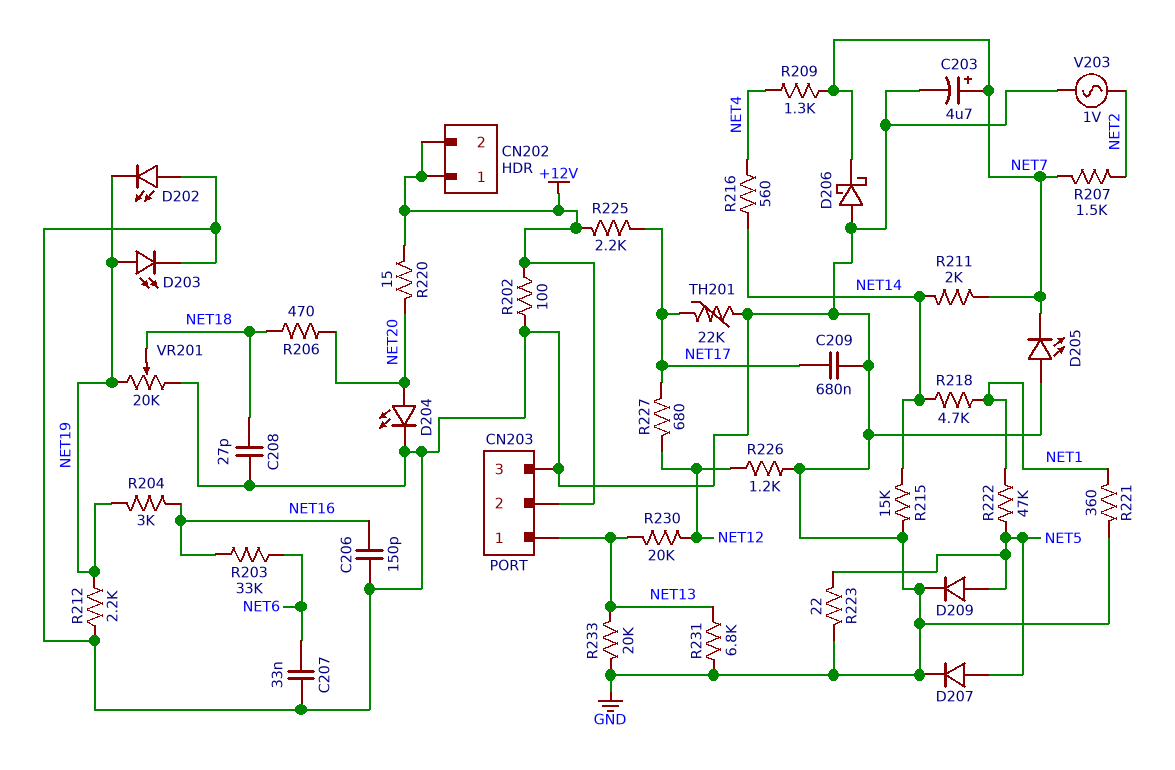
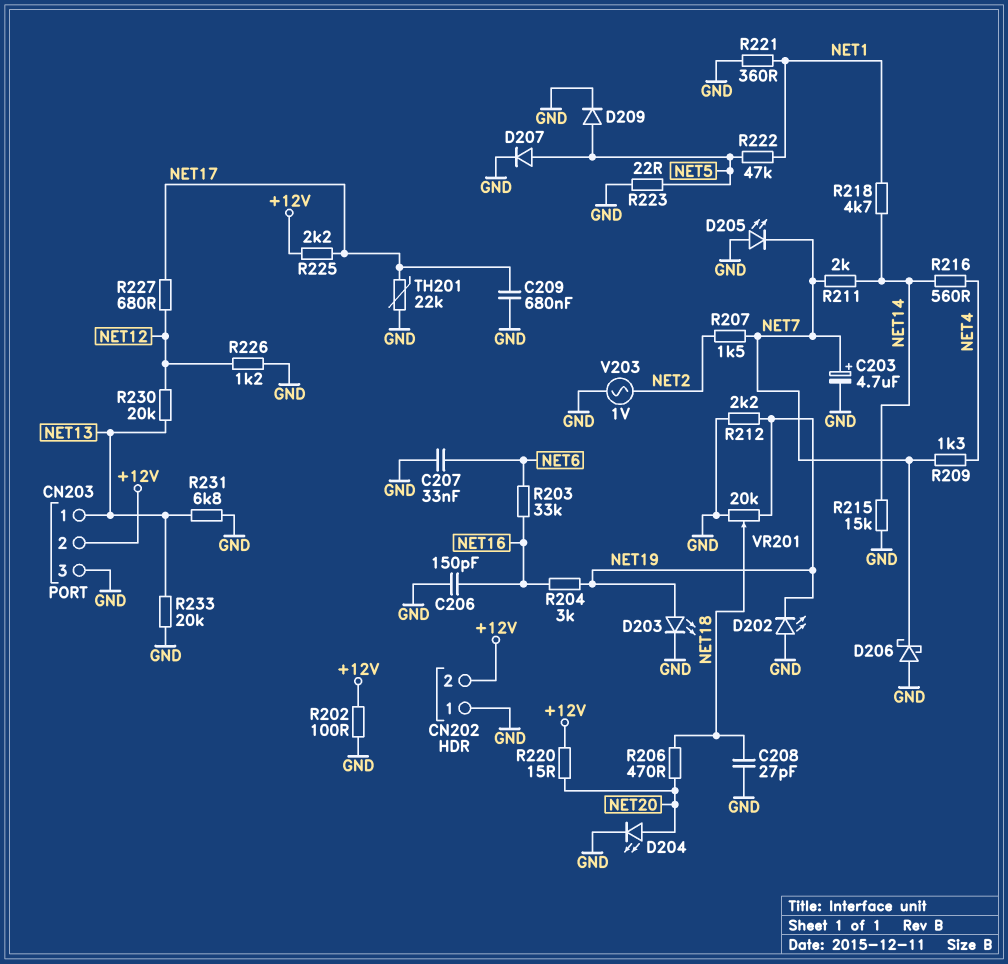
CN202 pin 1: +12V -> GND

